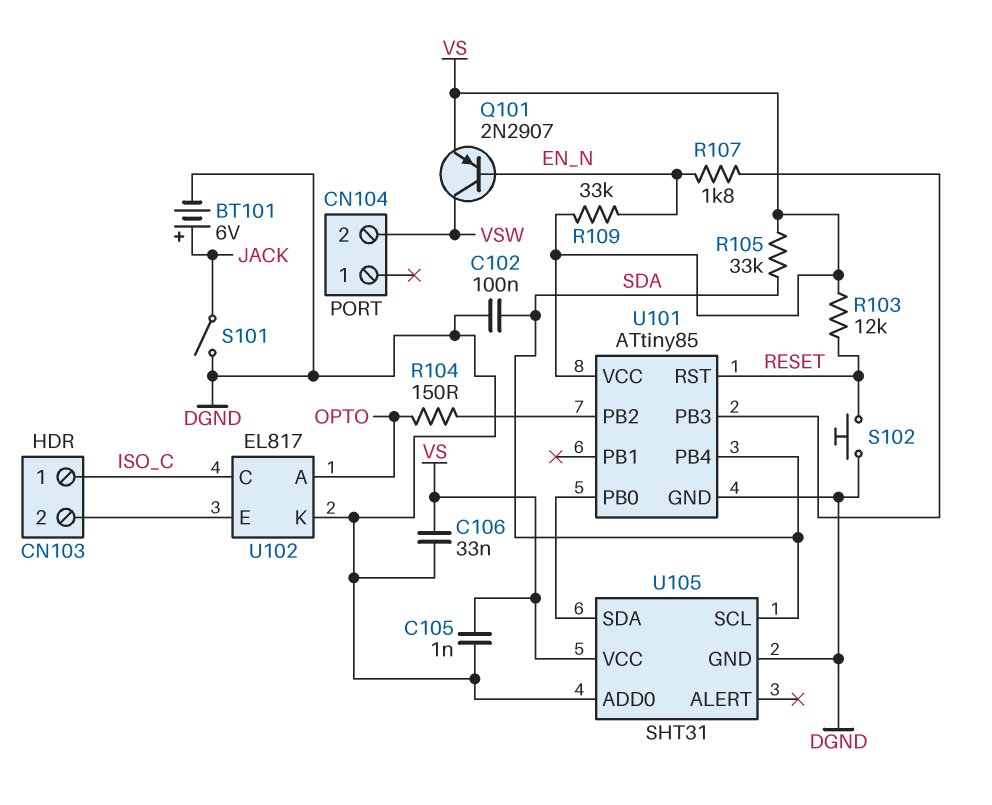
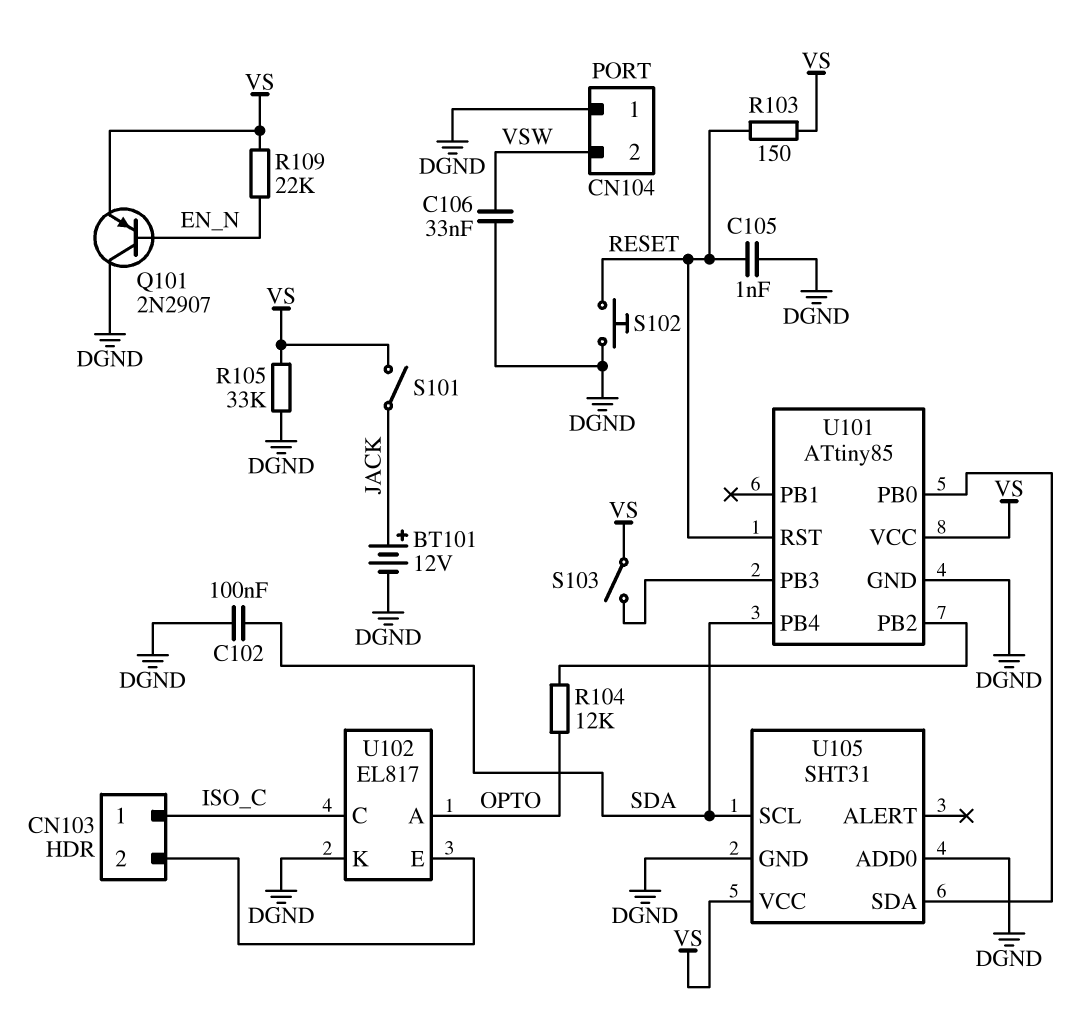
BT101: 6V (plus JACK, minus DGND) -> 12V (plus JACK, minus DGND)
C105: 1nF (DGND, VS) -> 1nF (DGND, RESET)
C106: 33nF (DGND, VS) -> 33nF (DGND, VSW)
CN104 pin 1: none -> DGND
Q101: PNP 2N2907 (B EN_N, C VSW, E VS) -> PNP 2N2907 (B EN_N, C DGND, E VS)
R103: 12k (RESET, VS) -> 150 (RESET, VS)
R104: 150 (OPTO, U101/PB2) -> 12k (OPTO, U101/PB2)
R105: 33k (SDA, VS) -> 33k (DGND, VS)
R107: 1.8k (EN_N, U101/PB3) -> none
R109: 33k (EN_N, VS) -> 22k (EN_N, VS)
S101: switch (DGND, JACK) -> switch (JACK, VS)
S103: none -> switch (U101/PB3, VS)

